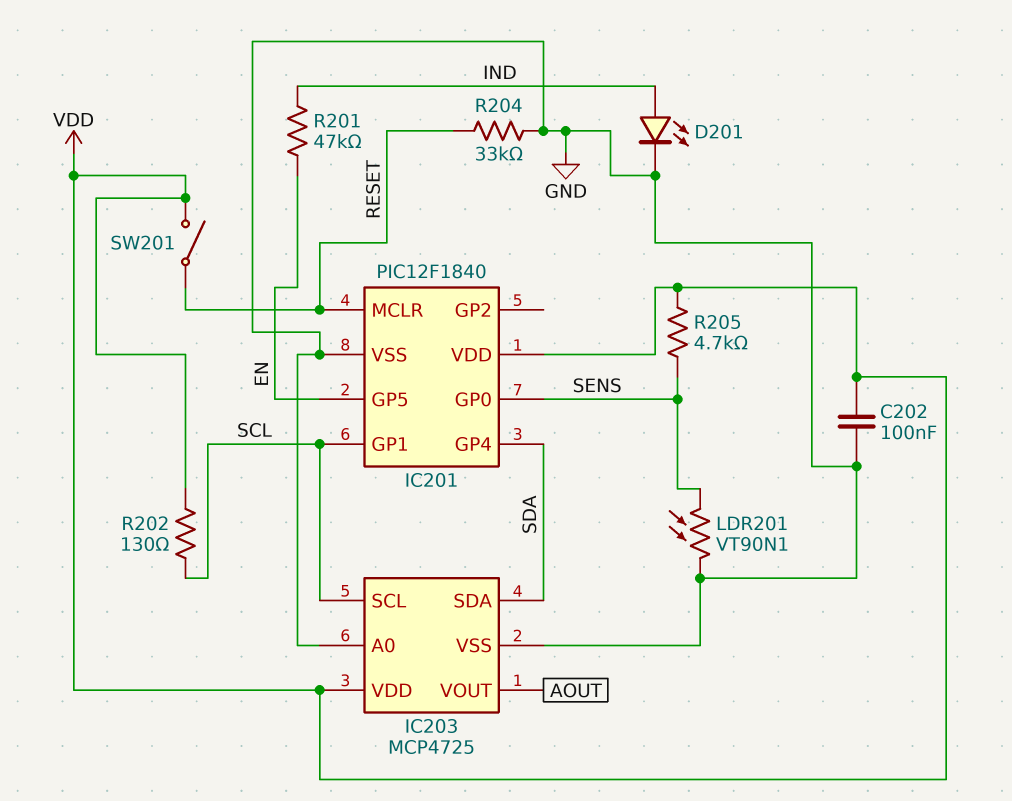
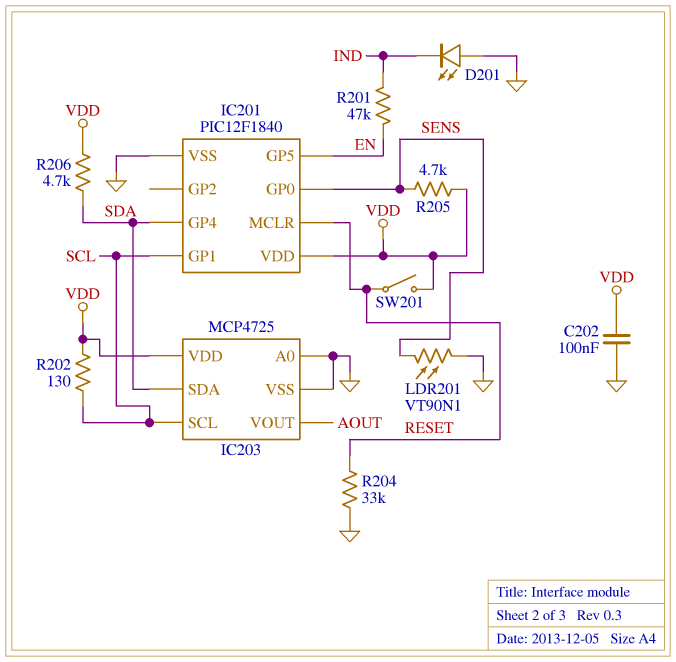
D201: LED (A IND, K GND) -> LED (A GND, K IND)
R206: none -> 4.7k (SDA, VDD)

